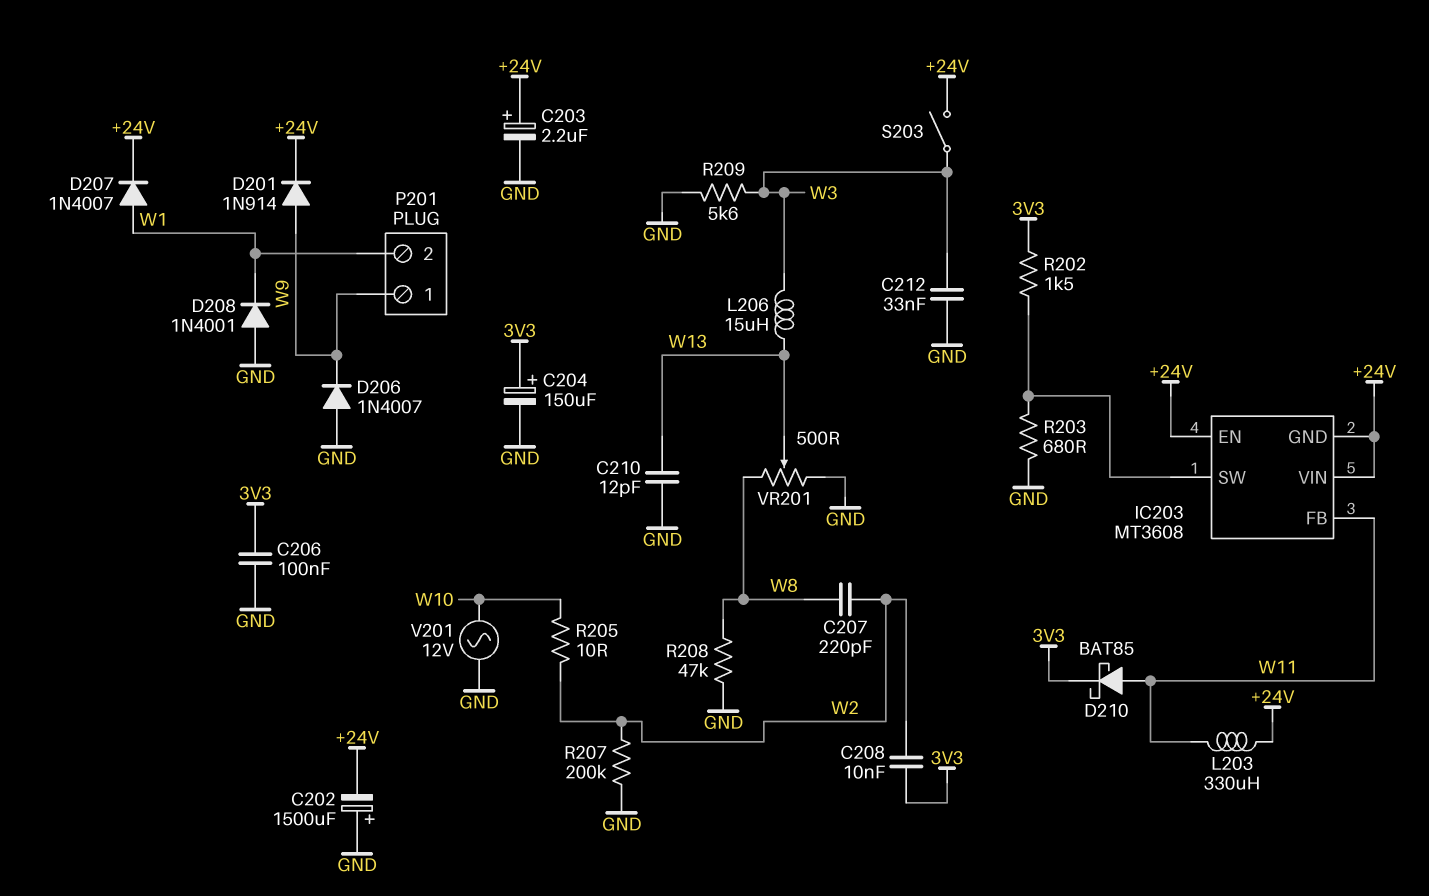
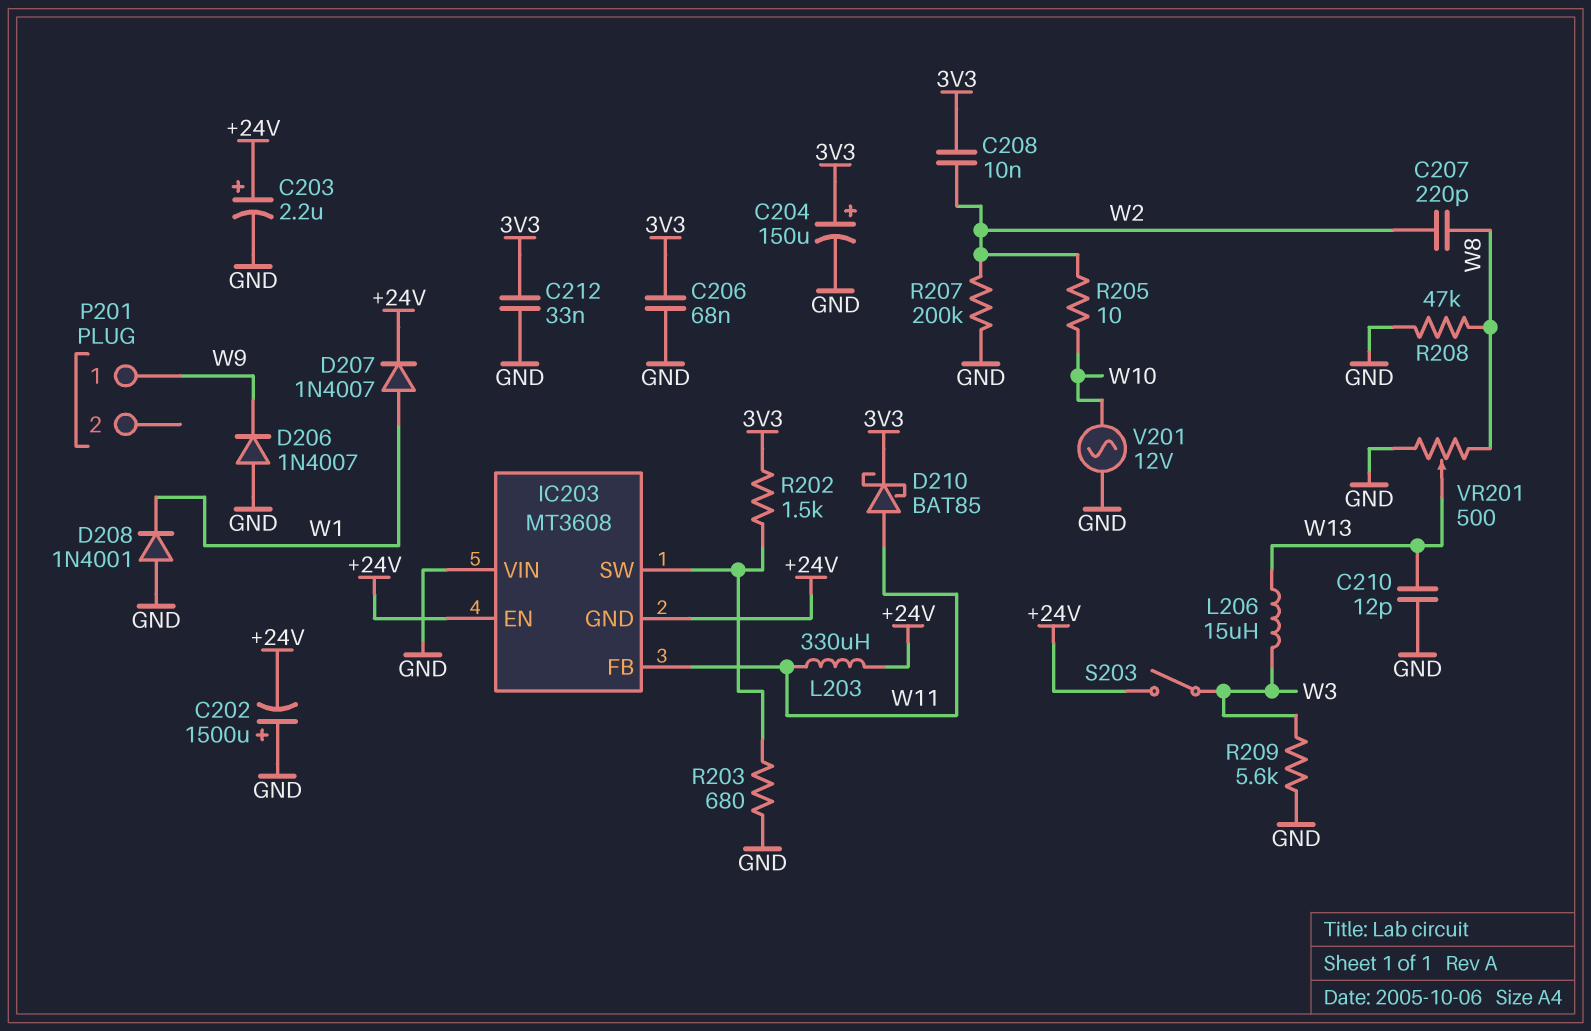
C206: 100nF (3V3, GND) -> 68nF (3V3, GND)
C212: 33nF (GND, W3) -> 33nF (3V3, GND)
D201: diode 1N914 (A W9, K +24V) -> none
IC203 pin VIN: +24V -> GND
P201 pin 2: W1 -> none

